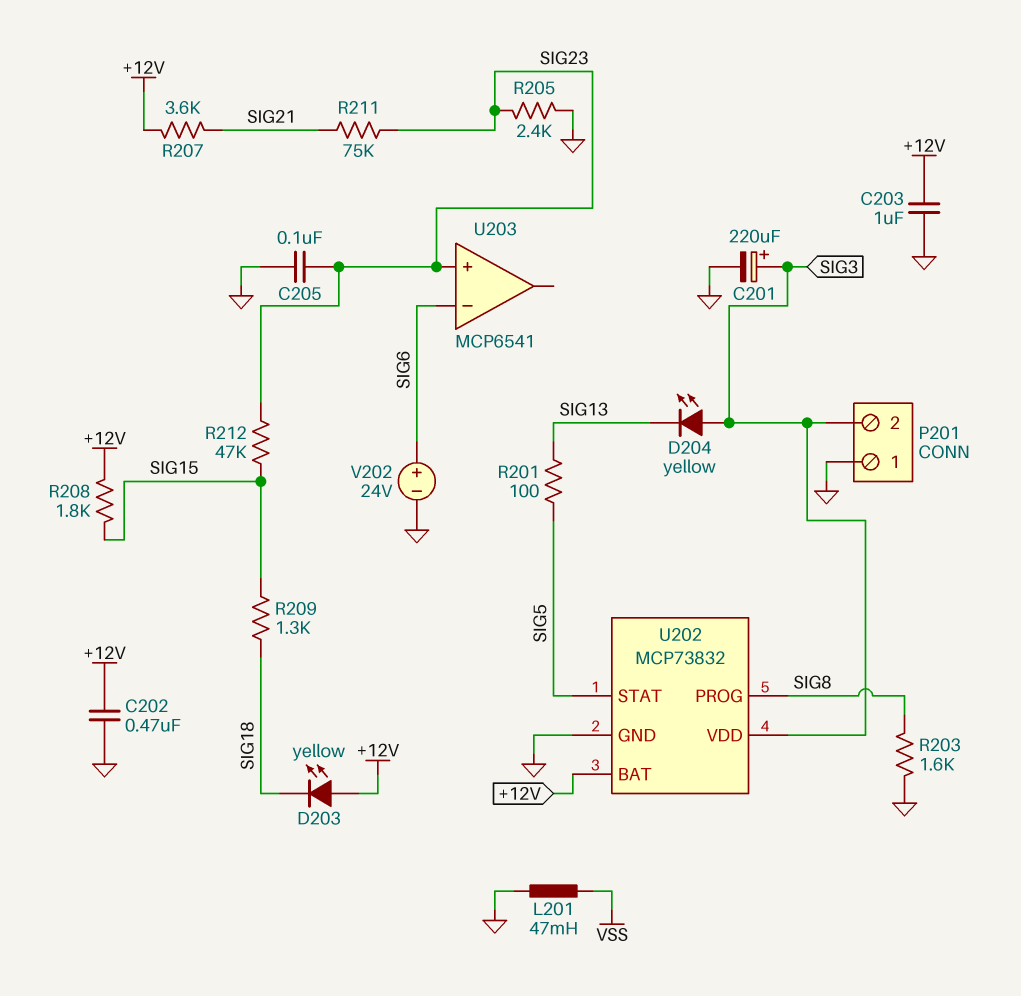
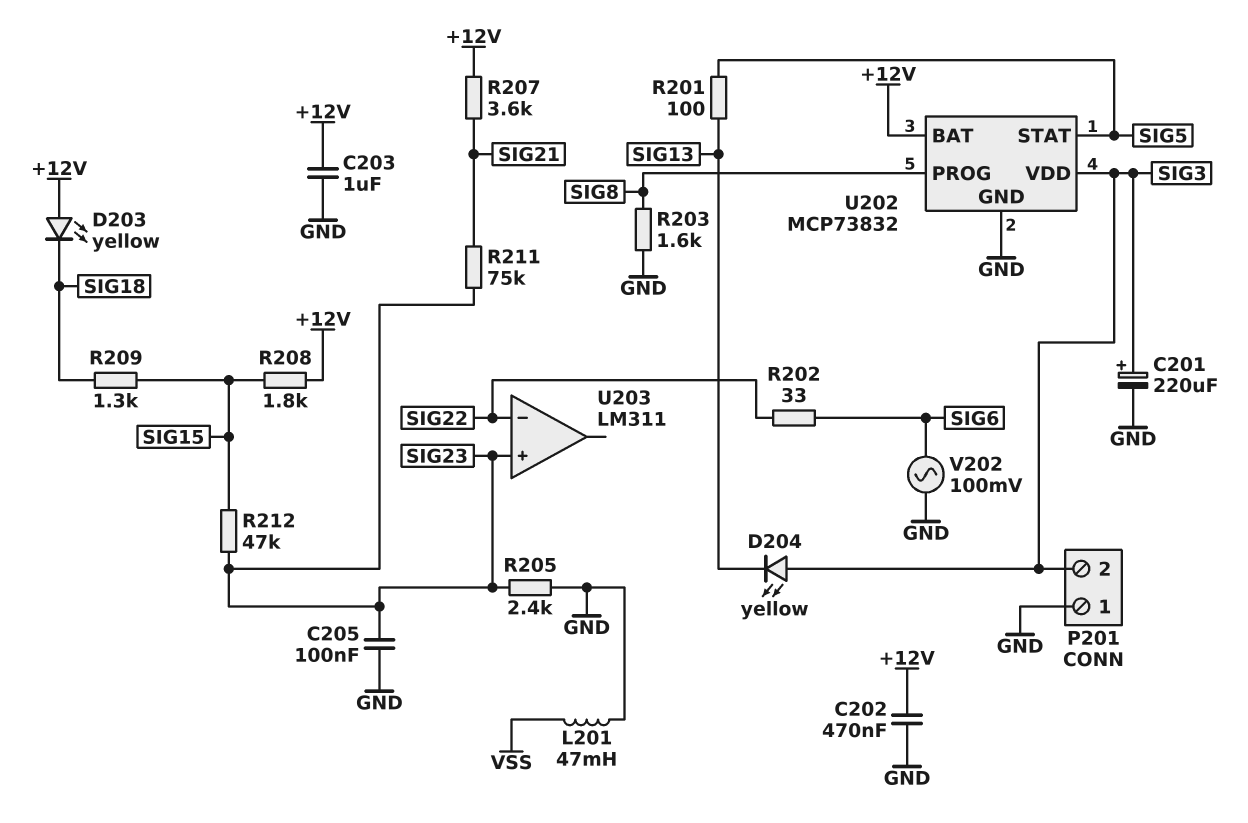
R202: none -> 33 (SIG6, SIG22)
U203: MCP6541 -> LM311
U203 pin in-: SIG6 -> SIG22
V202: 24V (plus SIG6, minus GND) -> AC 100mV (GND, SIG6)

